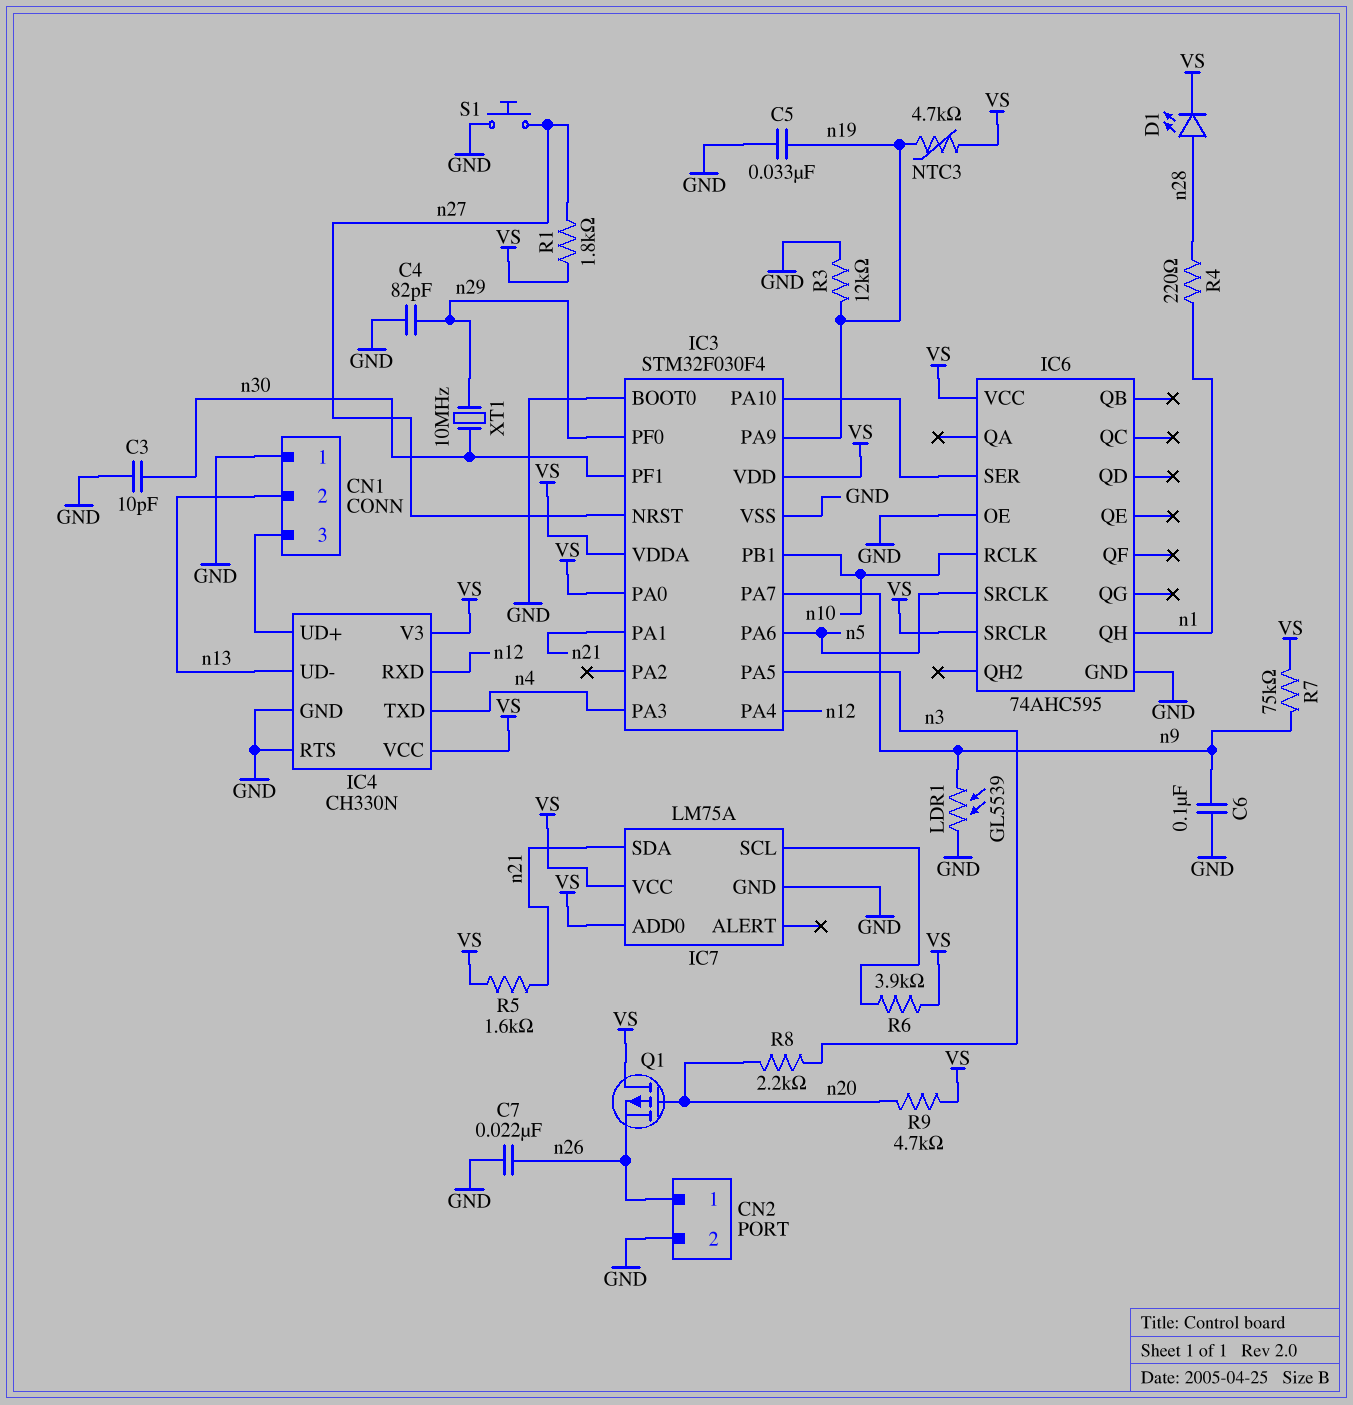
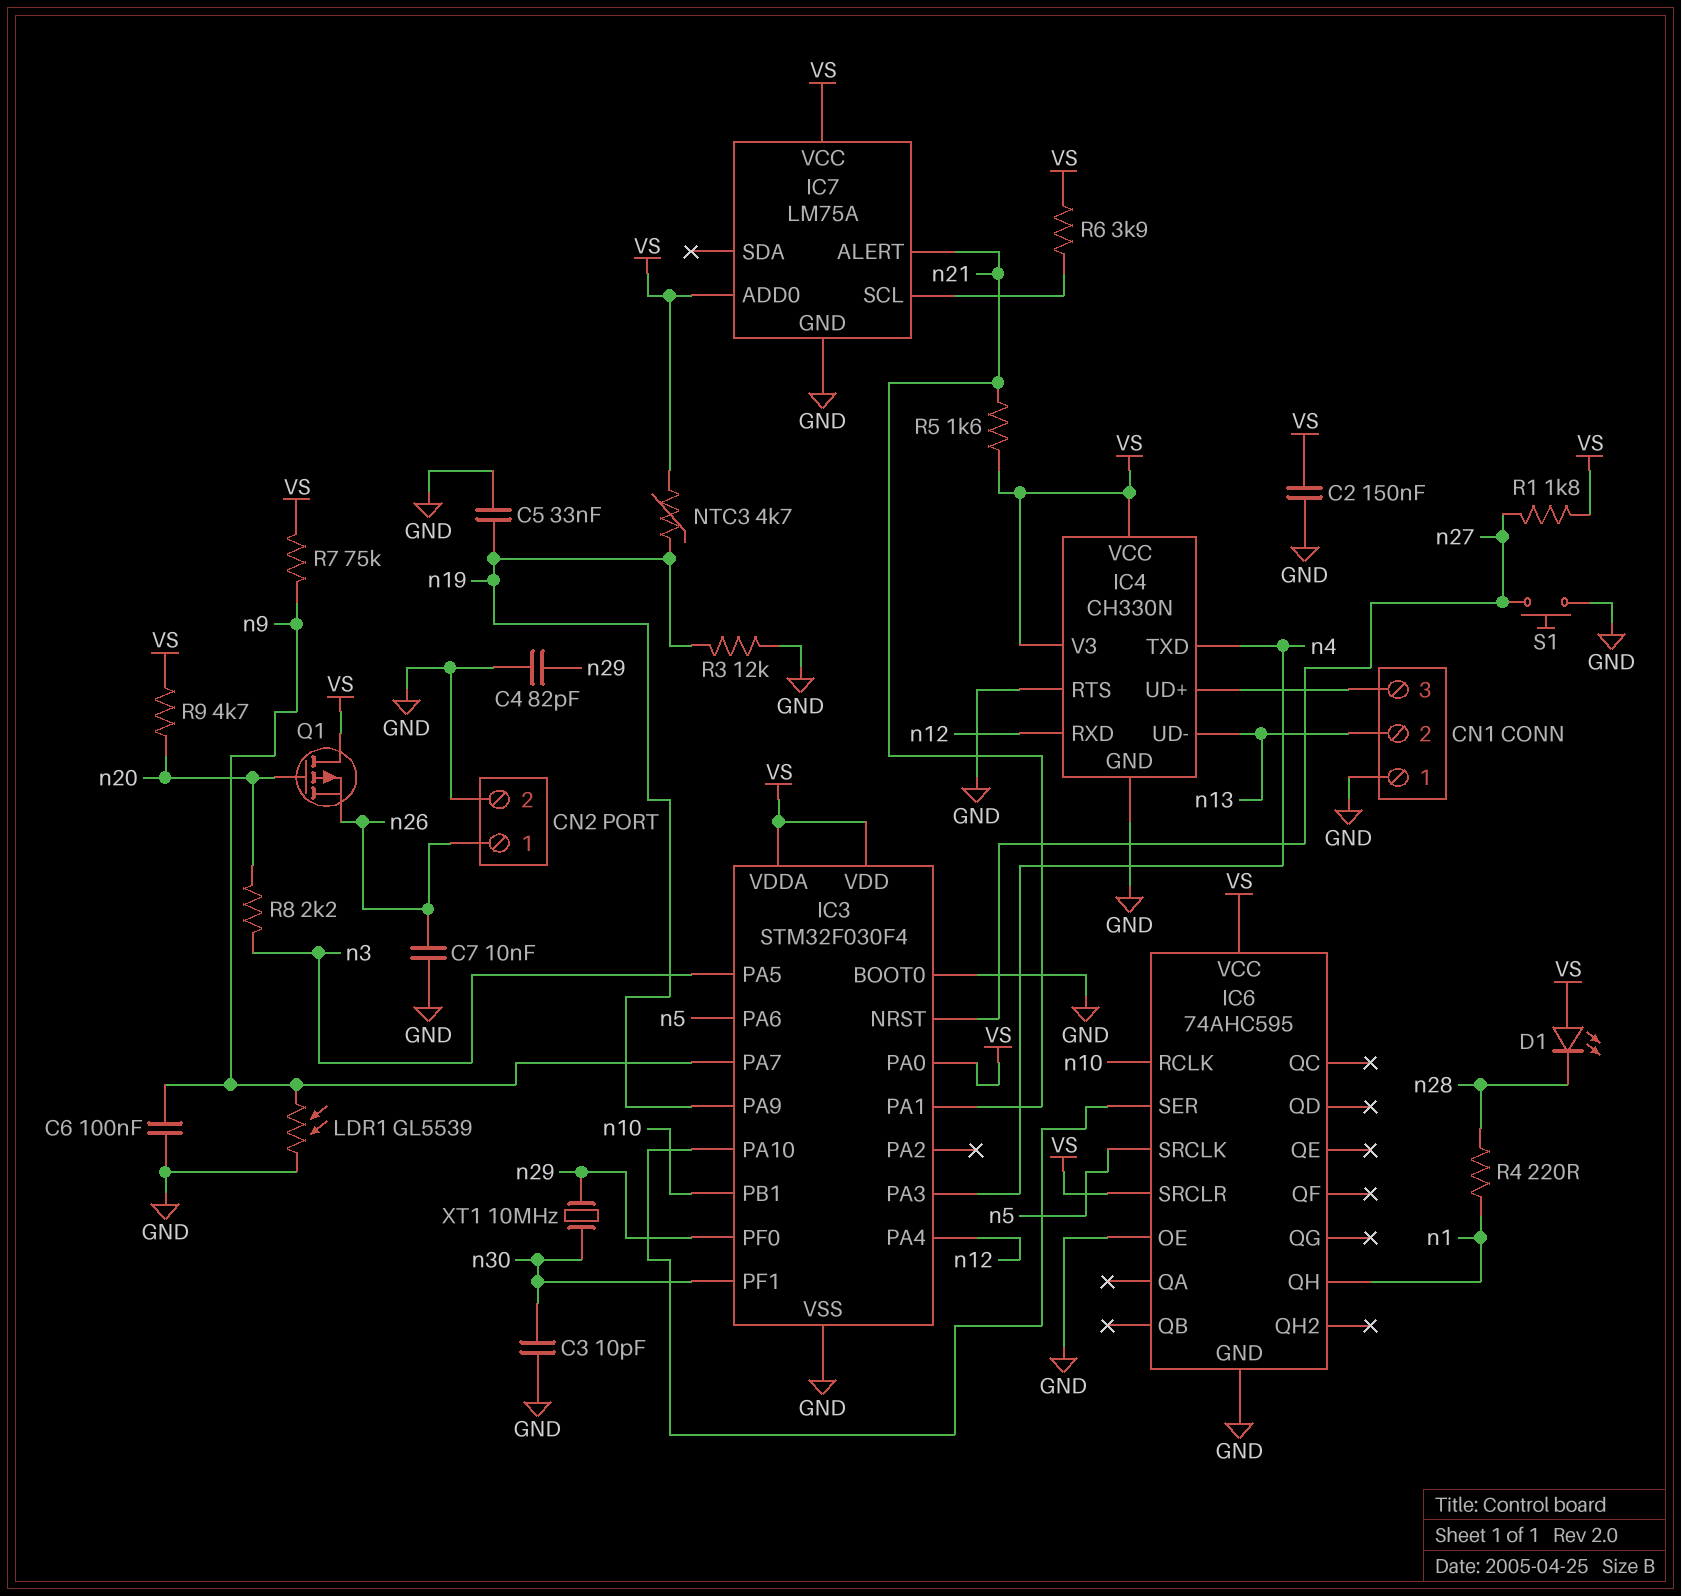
C2: none -> 150nF (GND, VS)
C7: 22nF (GND, n26) -> 10nF (GND, n26)
D1: LED (A n28, K VS) -> LED (A VS, K n28)
IC7 pin ALERT: none -> n21
IC7 pin SDA: n21 -> none

